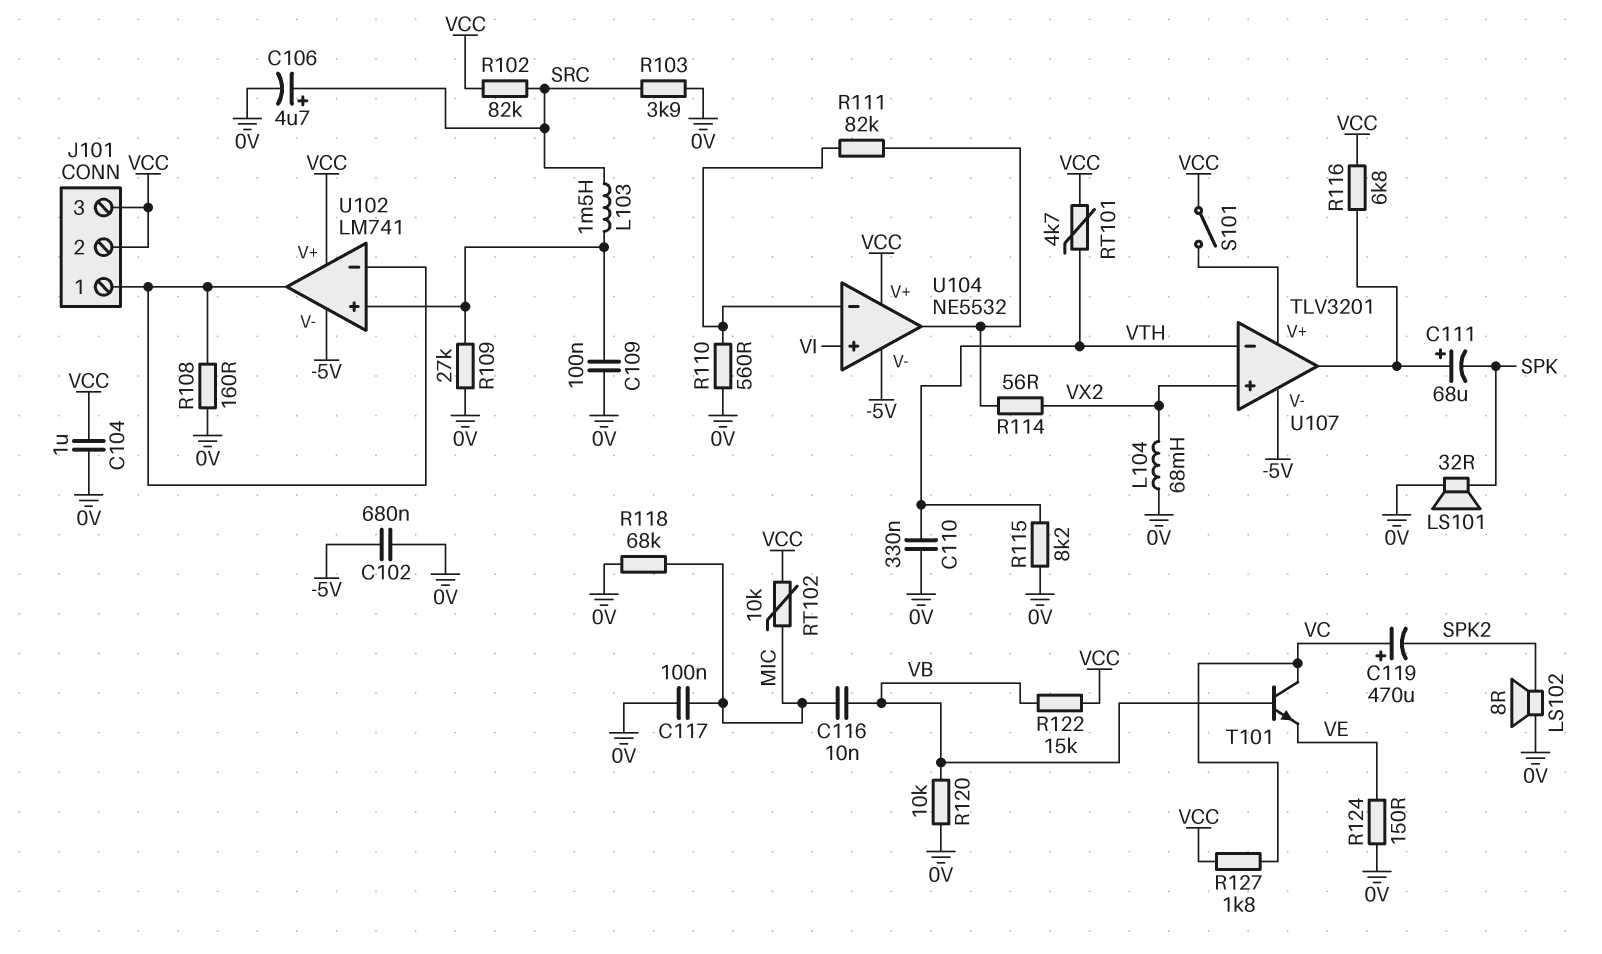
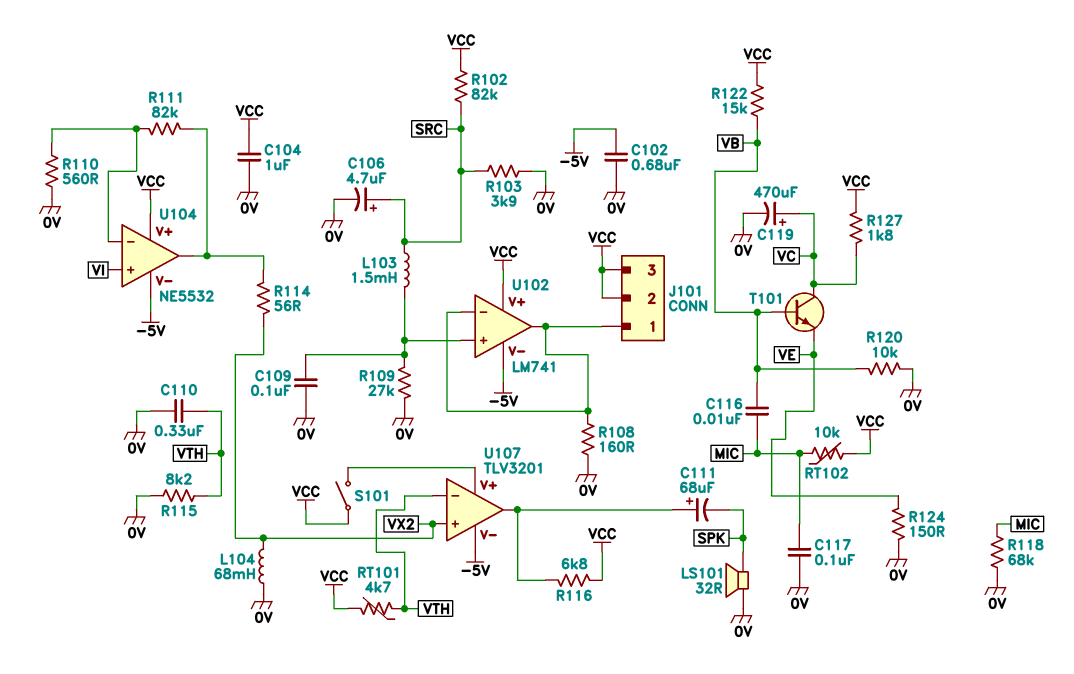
C119: 470uF (plus VC, minus SPK2) -> 470uF (plus VC, minus 0V)
LS102: speaker 8R (0V, SPK2) -> none

